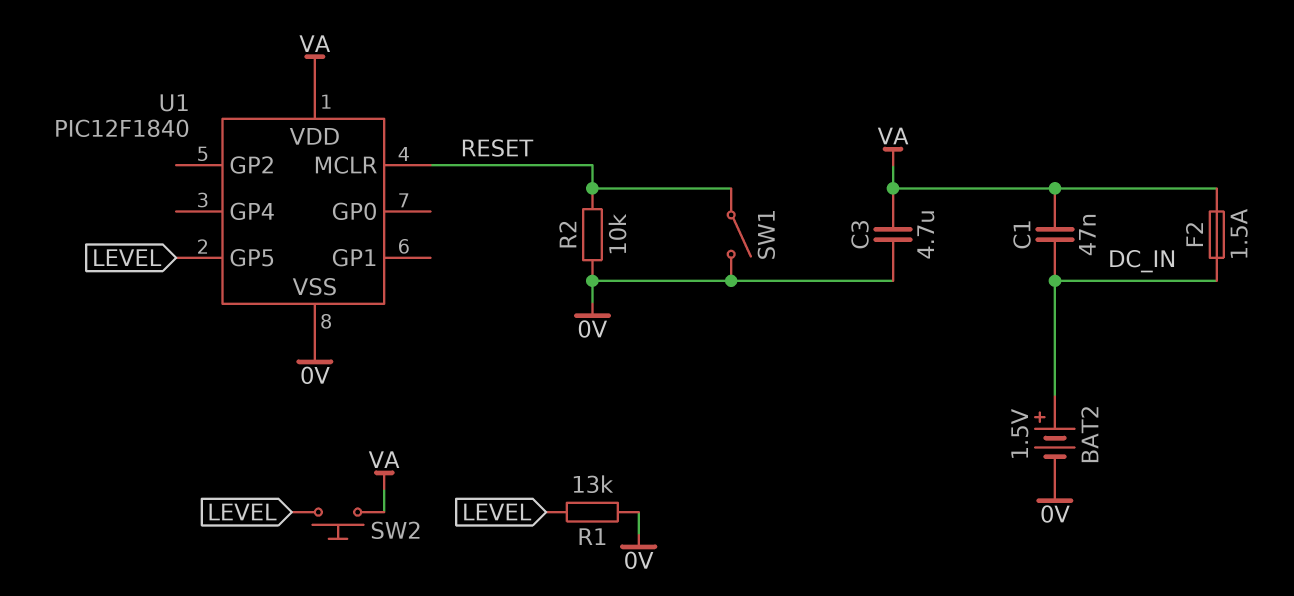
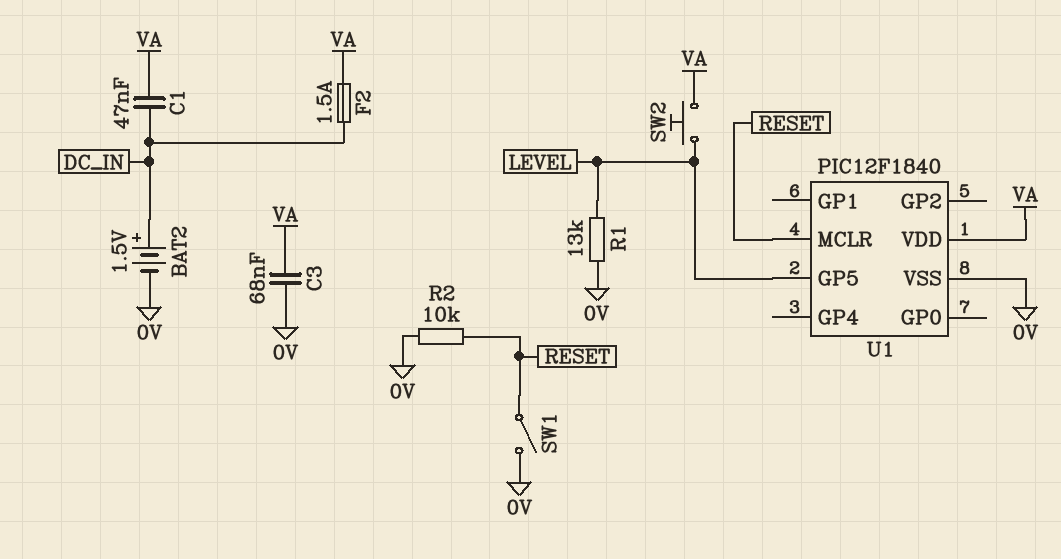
C3: 4.7uF (0V, VA) -> 68nF (0V, VA)

